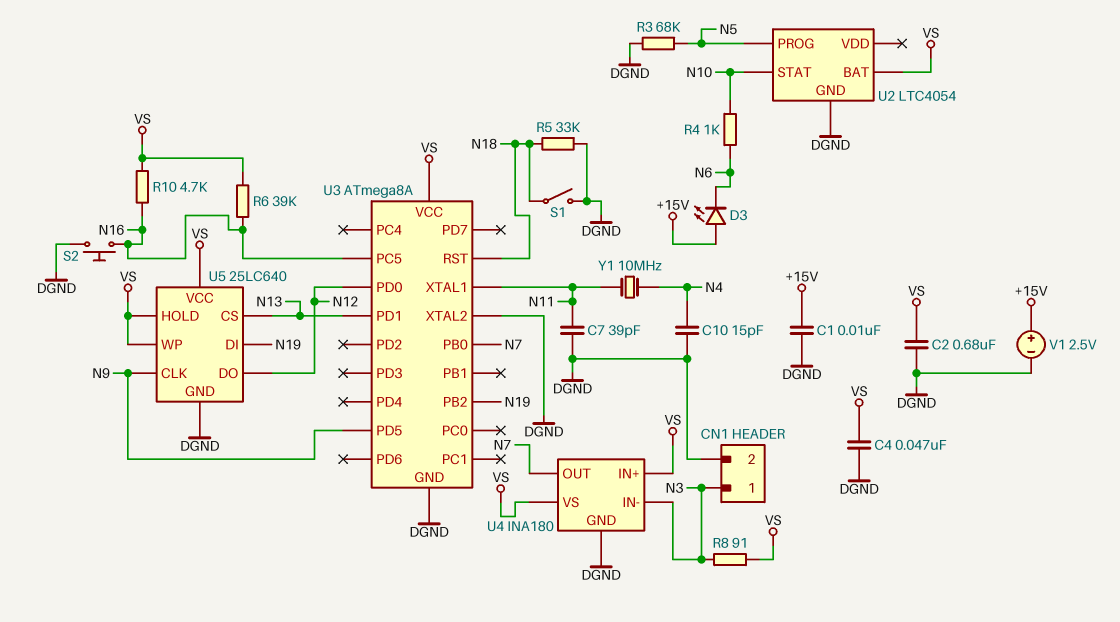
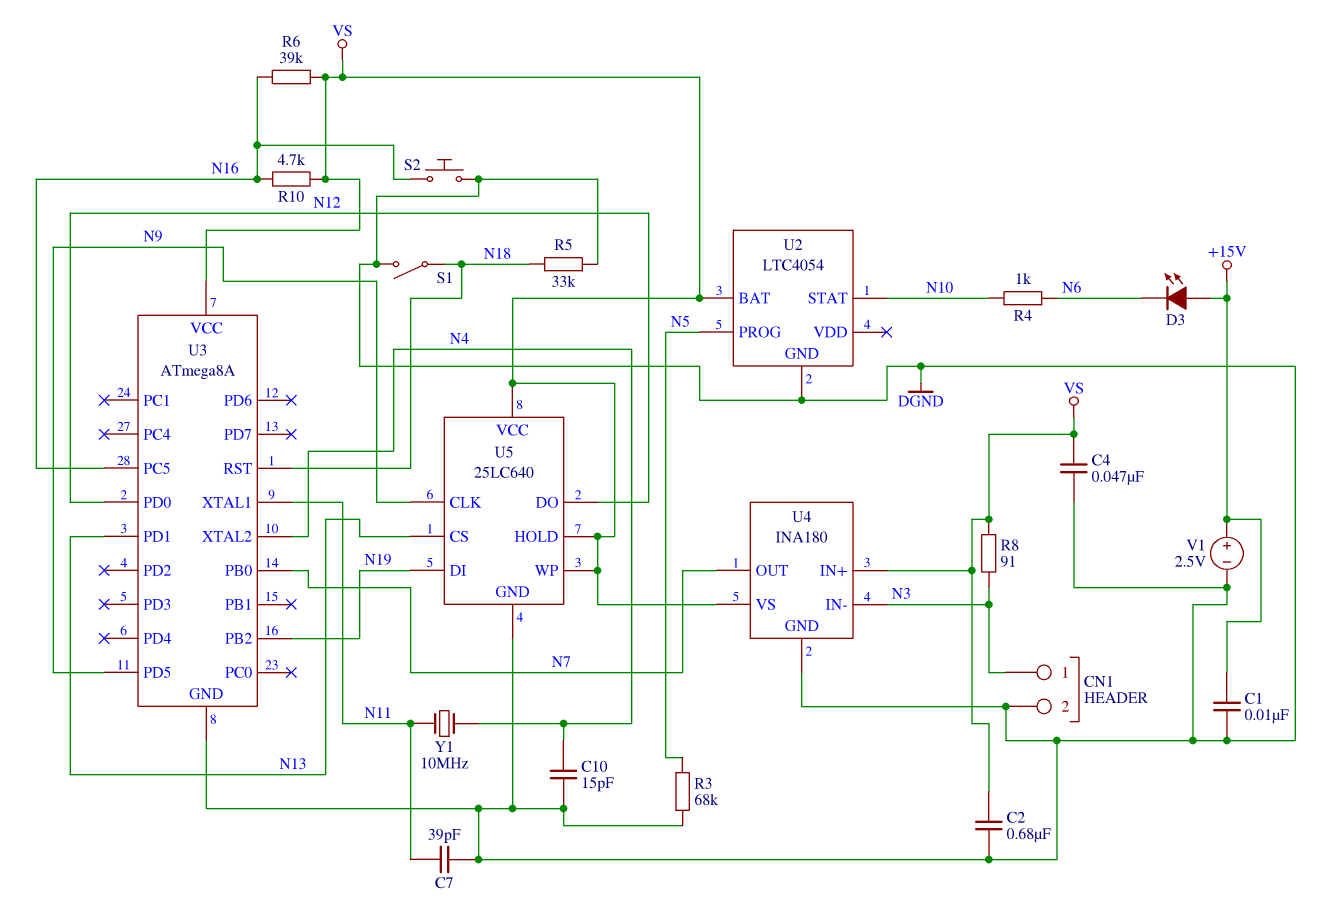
U3 pin XTAL2: DGND -> N4

